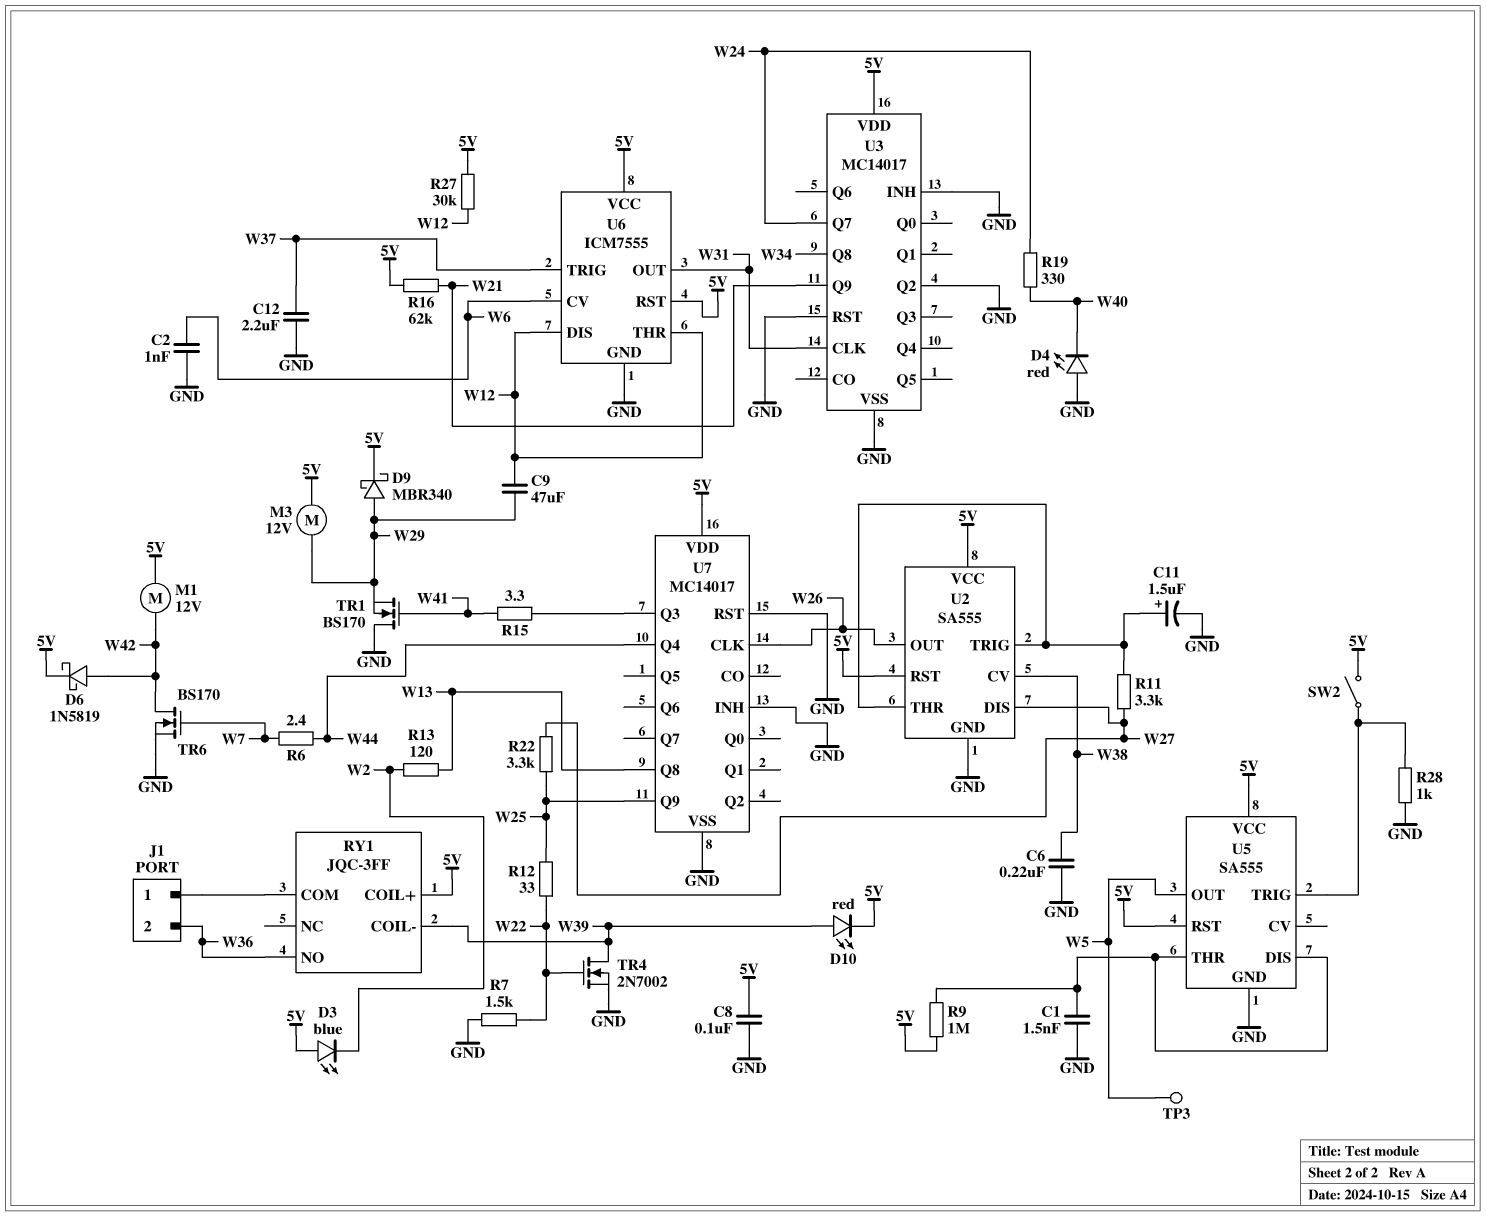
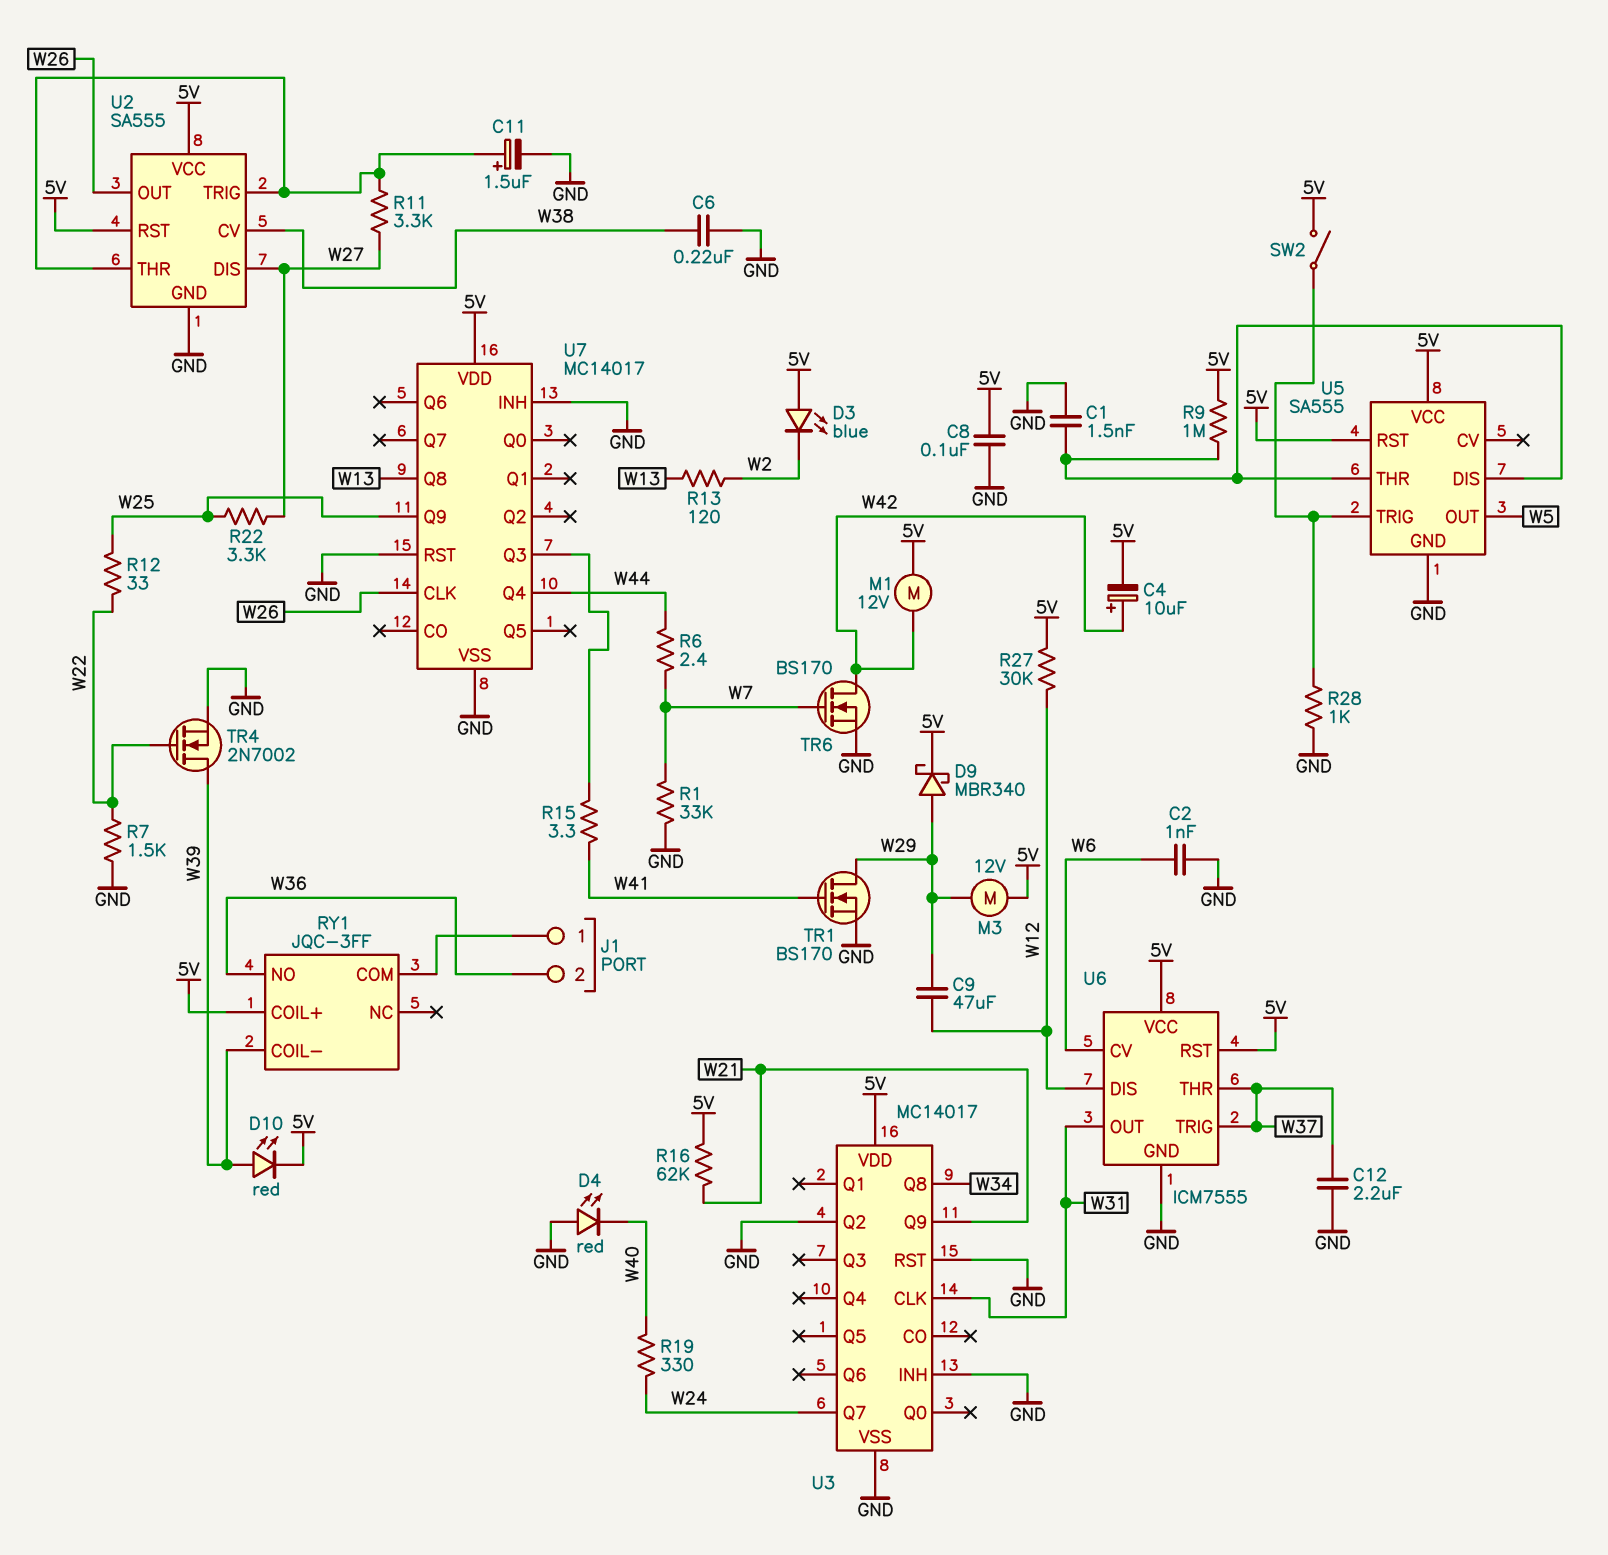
C4: none -> 10uF (plus W42, minus 5V)
D6: schottky 1N5819 (A W42, K 5V) -> none
R1: none -> 33k (GND, W7)
TP3: test point (W5) -> none
TR1: NMOS BS170 (G W41, D GND, S W29) -> NMOS BS170 (G W41, D W29, S GND)
U6 pin THR: W12 -> W37

